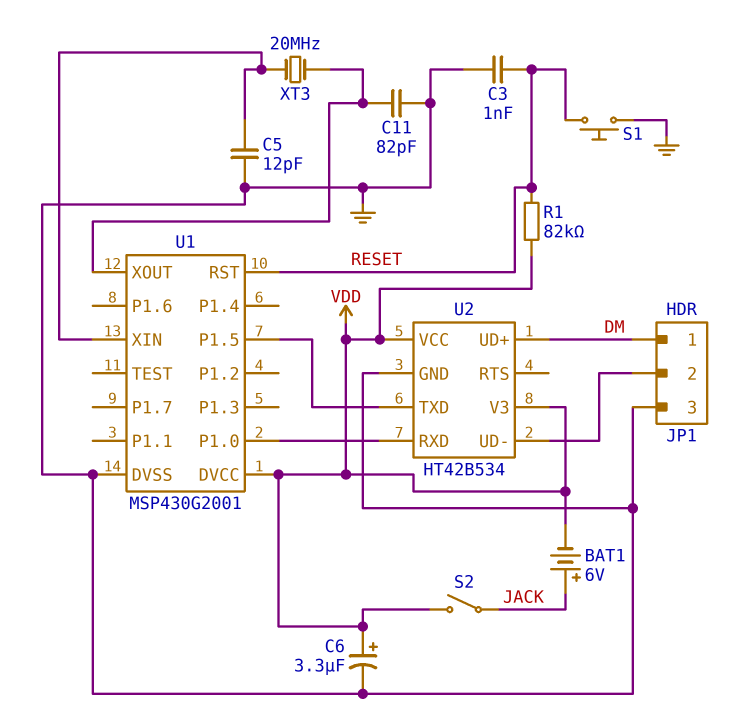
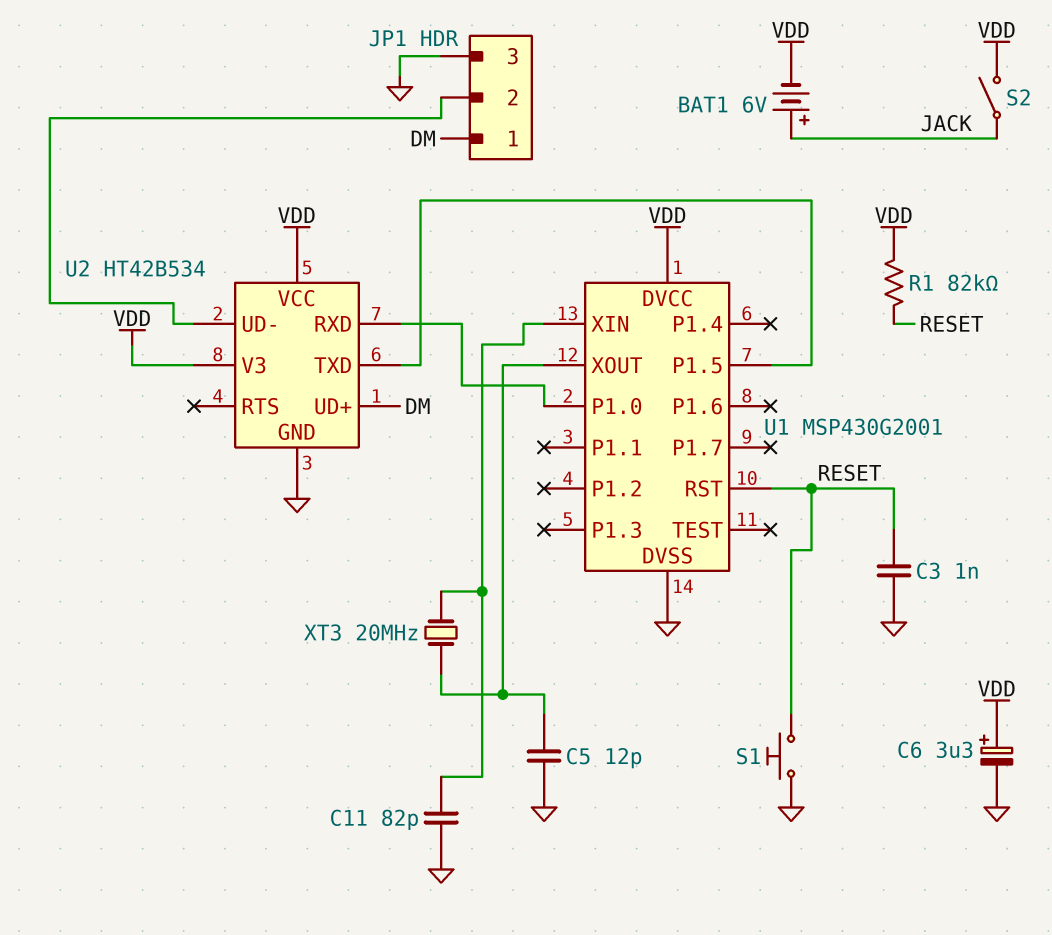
C5: 12pF (GND, U1/XIN) -> 12pF (GND, U1/XOUT)
C11: 82pF (GND, U1/XOUT) -> 82pF (GND, U1/XIN)

